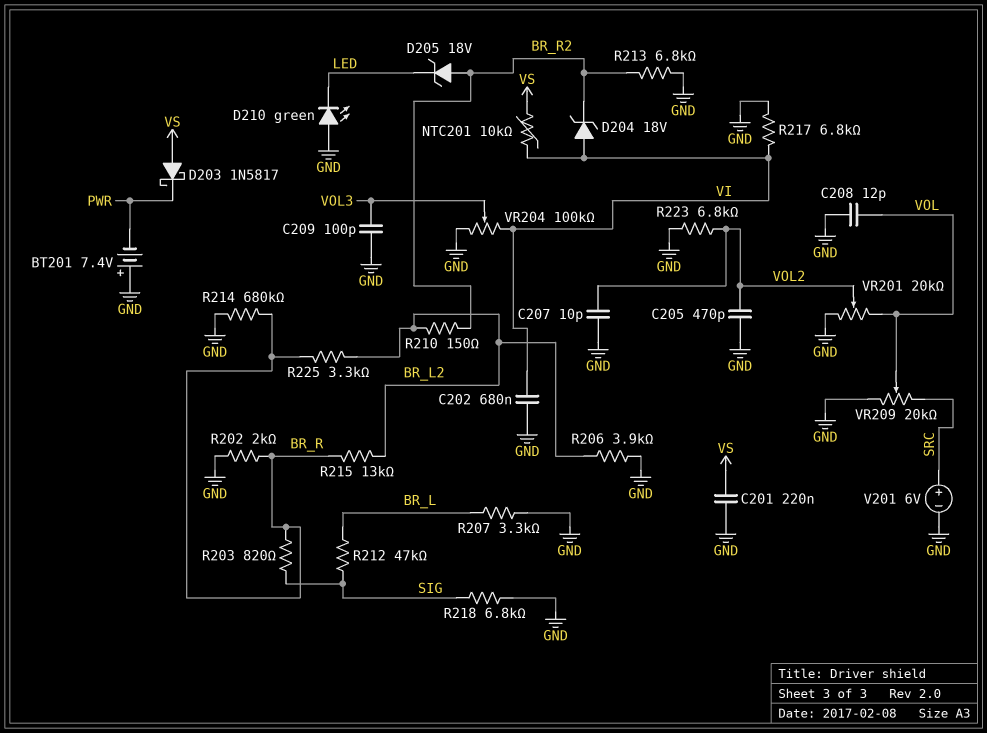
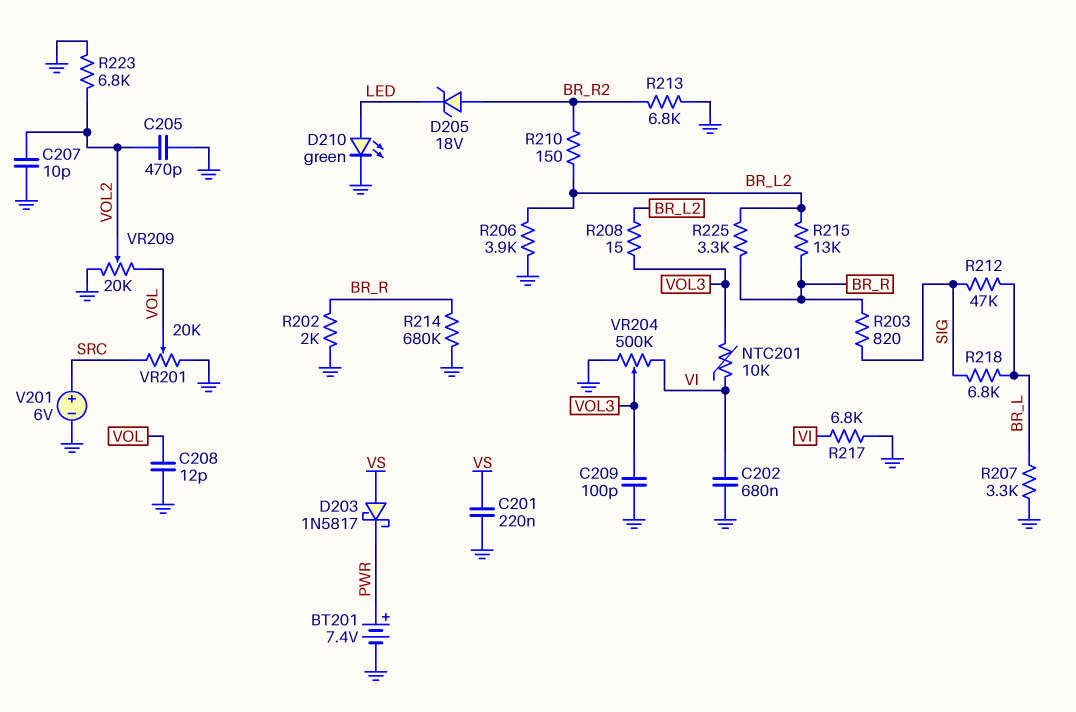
BT201: 7.4V (plus GND, minus PWR) -> 7.4V (plus PWR, minus GND)
D204: zener 18V (A VI, K BR_R2) -> none
D210: LED green (A GND, K LED) -> LED green (A LED, K GND)
NTC201: 10k (VI, VS) -> 10k (VI, VOL3)
R208: none -> 15 (BR_L2, VOL3)
R218: 6.8k (GND, SIG) -> 6.8k (BR_L, SIG)
VR201: 20k (GND, VOL, wiper VOL2) -> 20k (GND, SRC, wiper VOL)
VR204: 100k (GND, VI, wiper VOL3) -> 500k (GND, VI, wiper VOL3)
VR209: 20k (GND, SRC, wiper VOL) -> 20k (GND, VOL, wiper VOL2)

